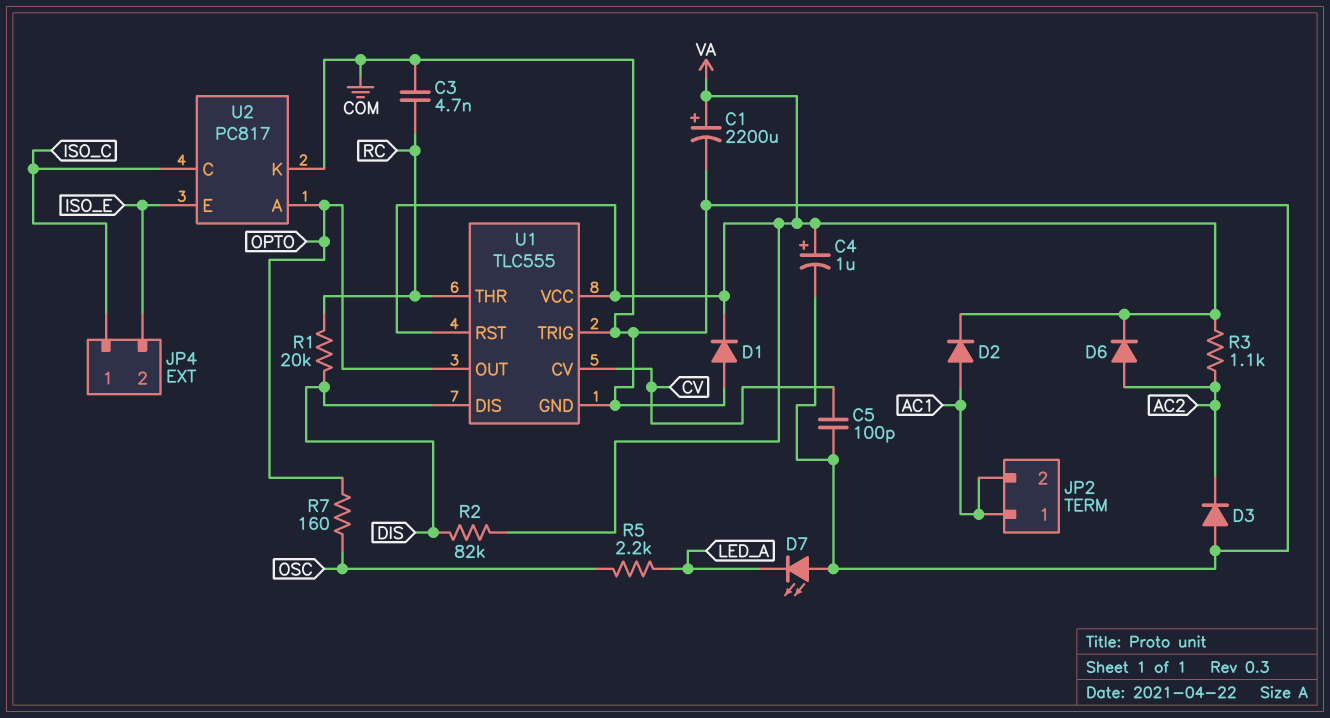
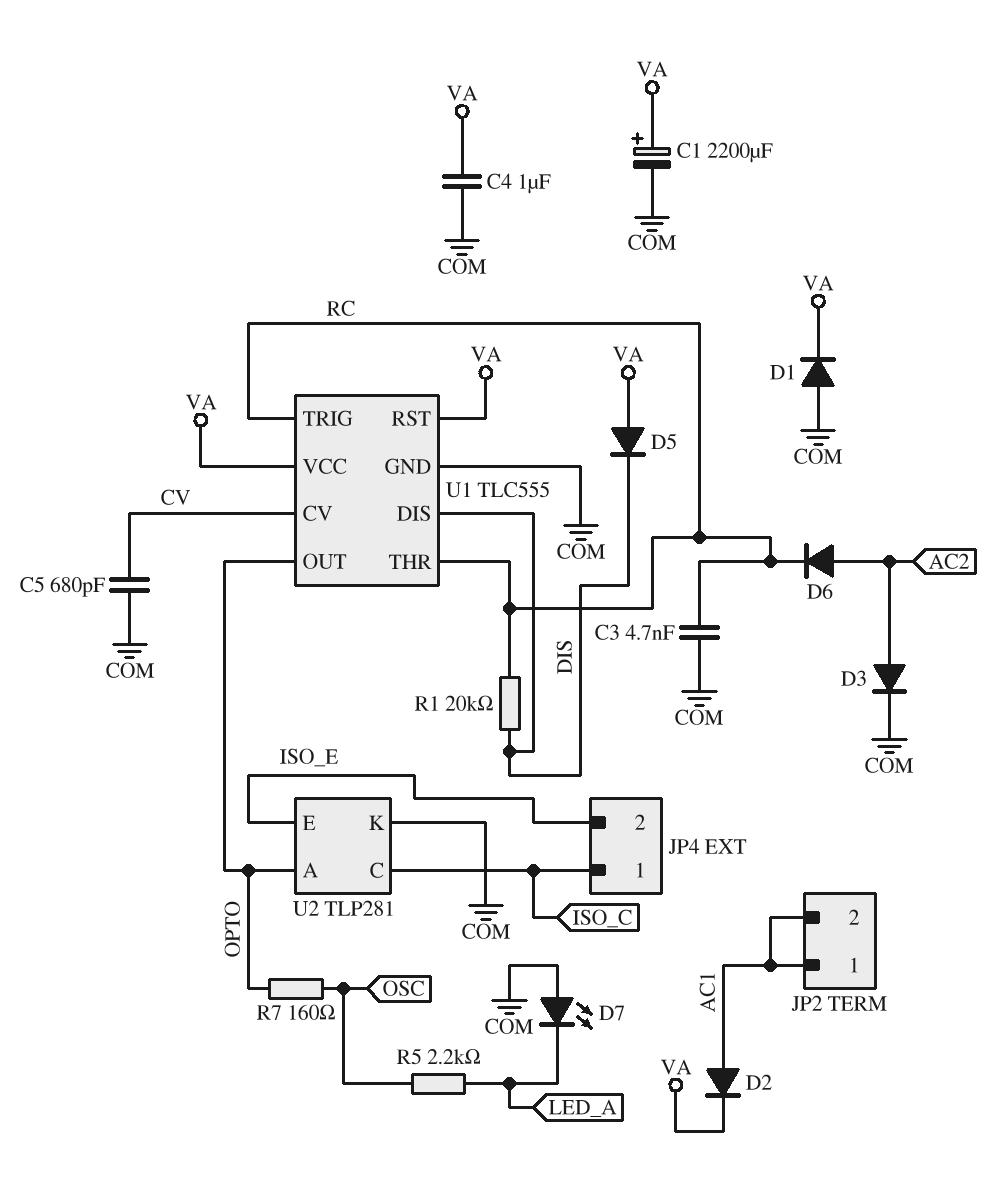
C4: 1uF (plus VA, minus COM) -> 1uF (COM, VA)
C5: 100pF (COM, CV) -> 680pF (COM, CV)
D3: diode (A COM, K AC2) -> diode (A AC2, K COM)
D5: none -> diode (A VA, K DIS)
D6: diode (A AC2, K VA) -> diode (A AC2, K RC)
R2: 82k (DIS, VA) -> none
R3: 1.1k (AC2, VA) -> none
U1 pin TRIG: COM -> RC
U2: PC817 -> TLP281

